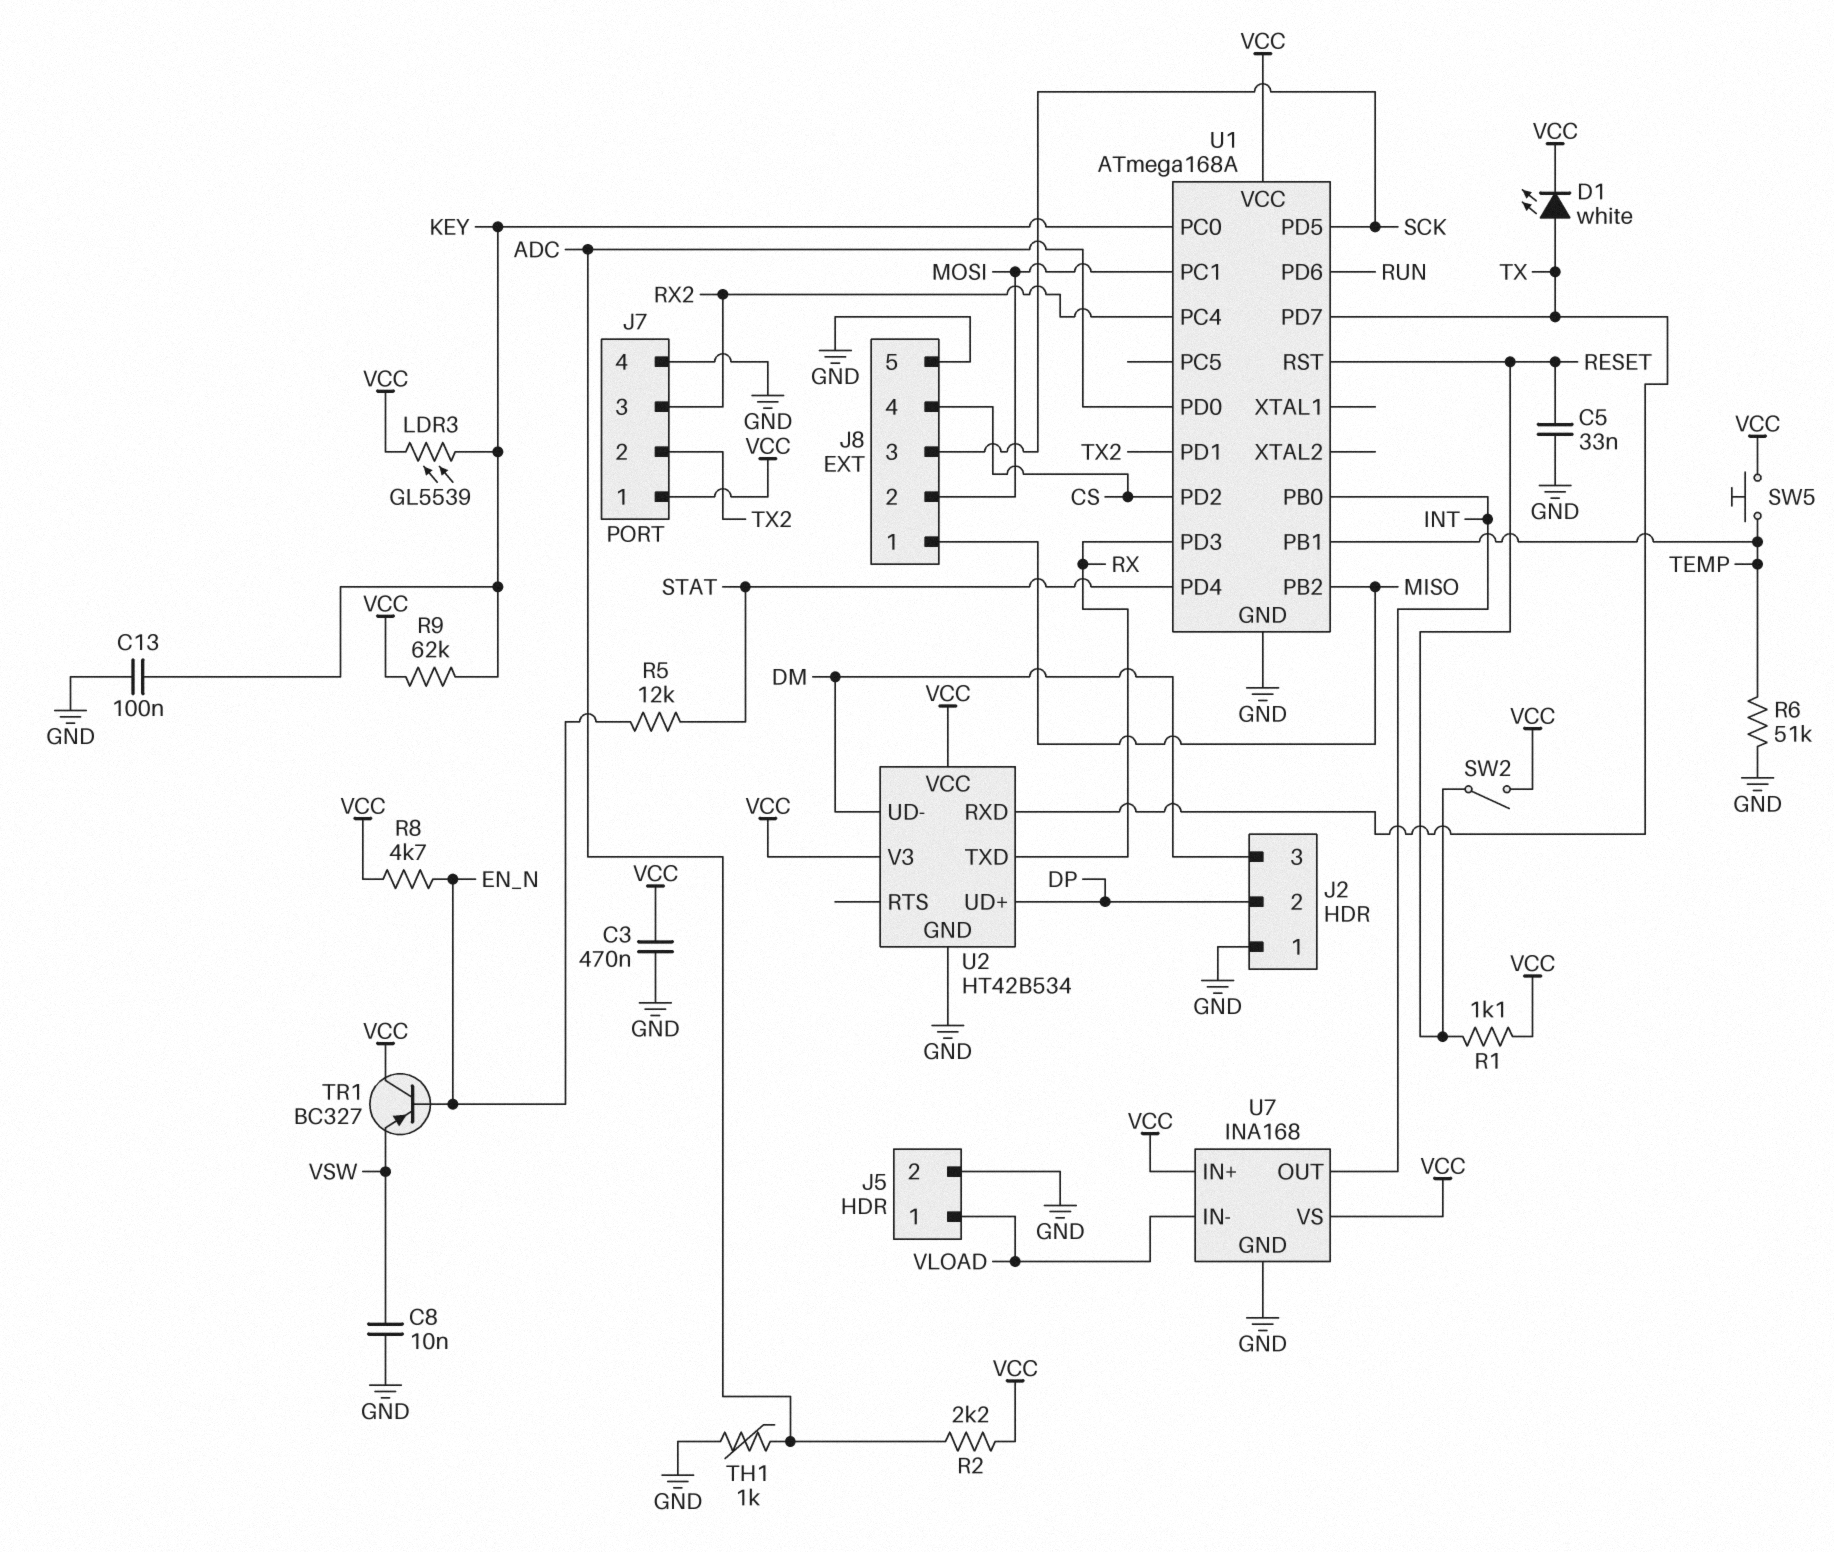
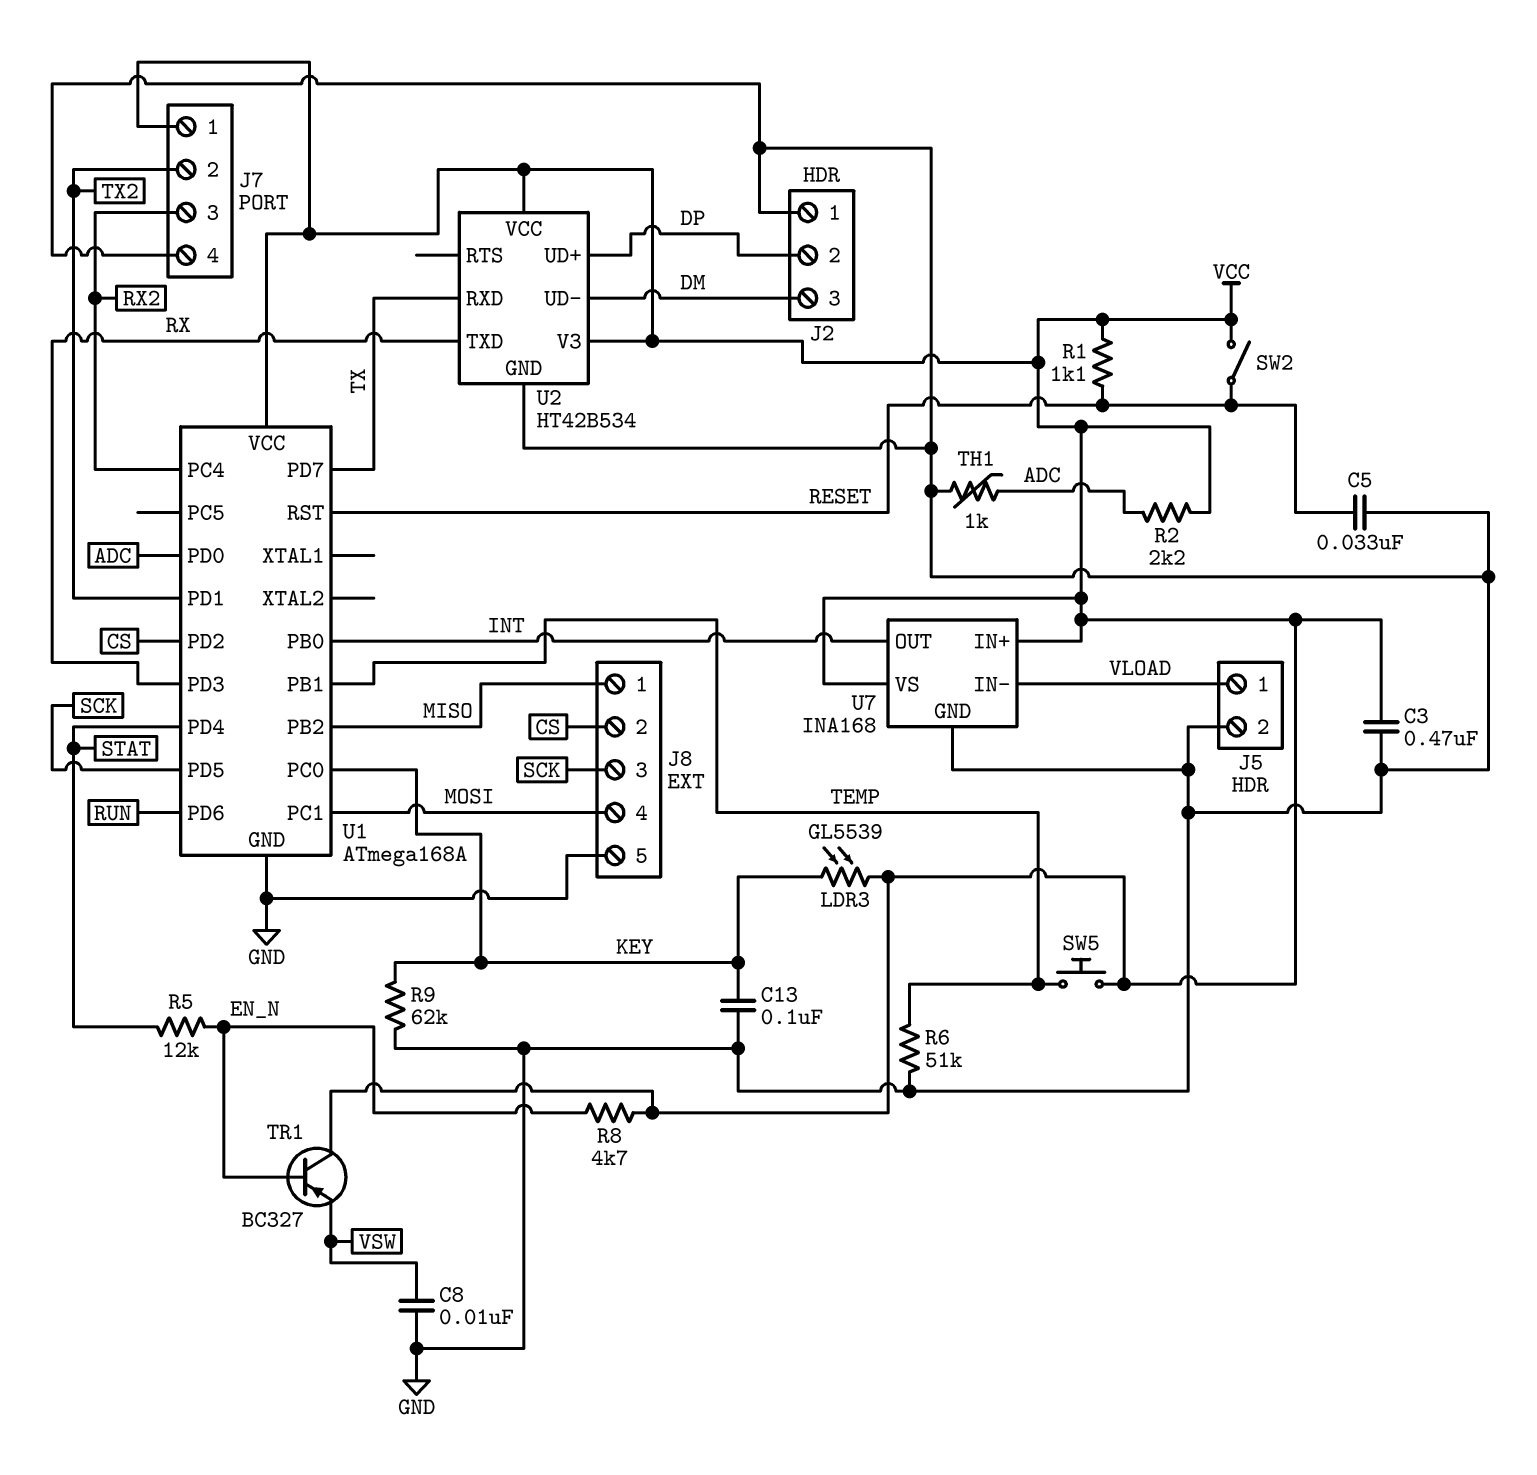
D1: LED white (A TX, K VCC) -> none
J8 pin 2: MOSI -> CS
J8 pin 4: CS -> MOSI
R9: 62k (KEY, VCC) -> 62k (GND, KEY)

